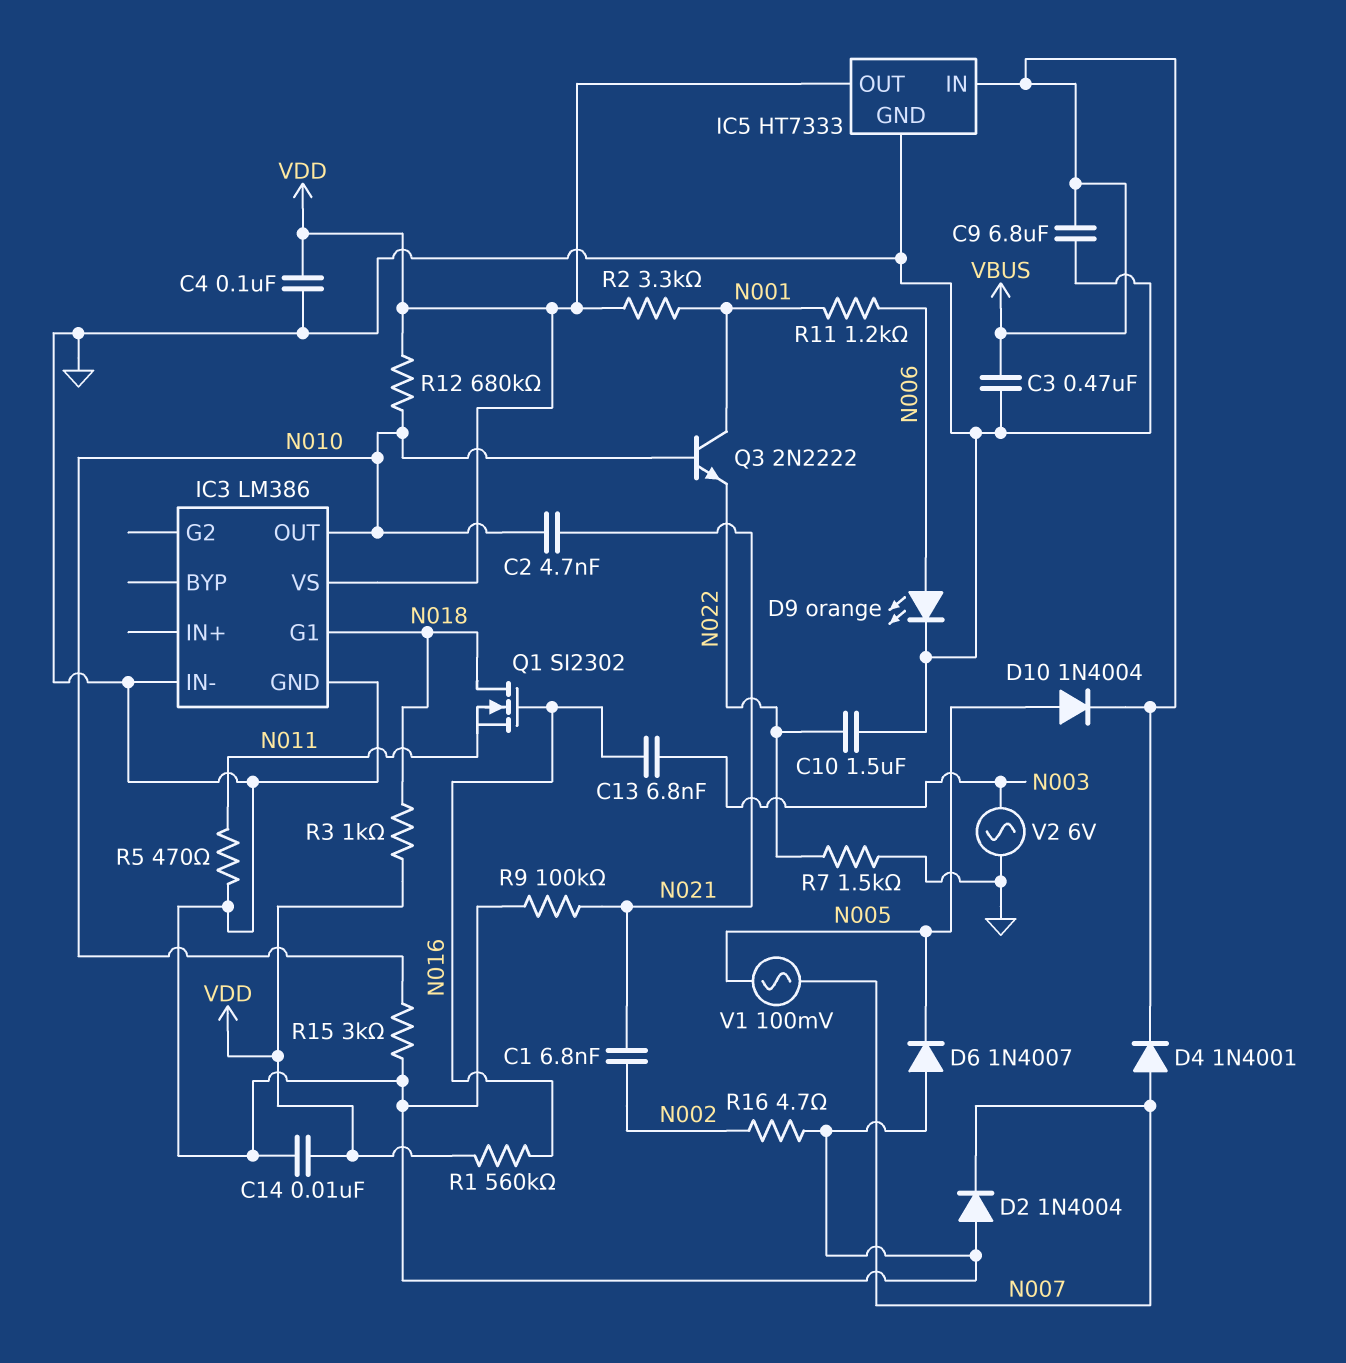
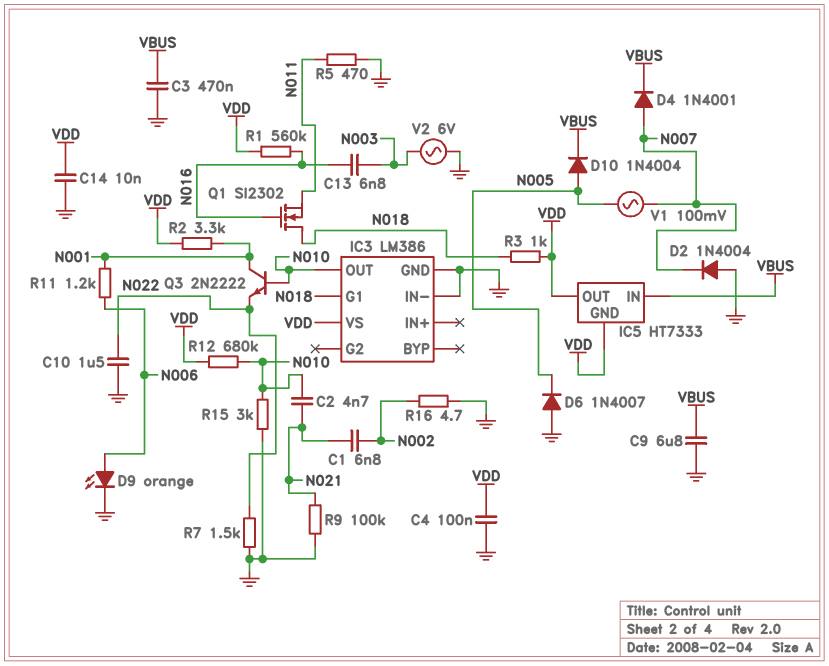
IC5 pin GND: GND -> VDD

